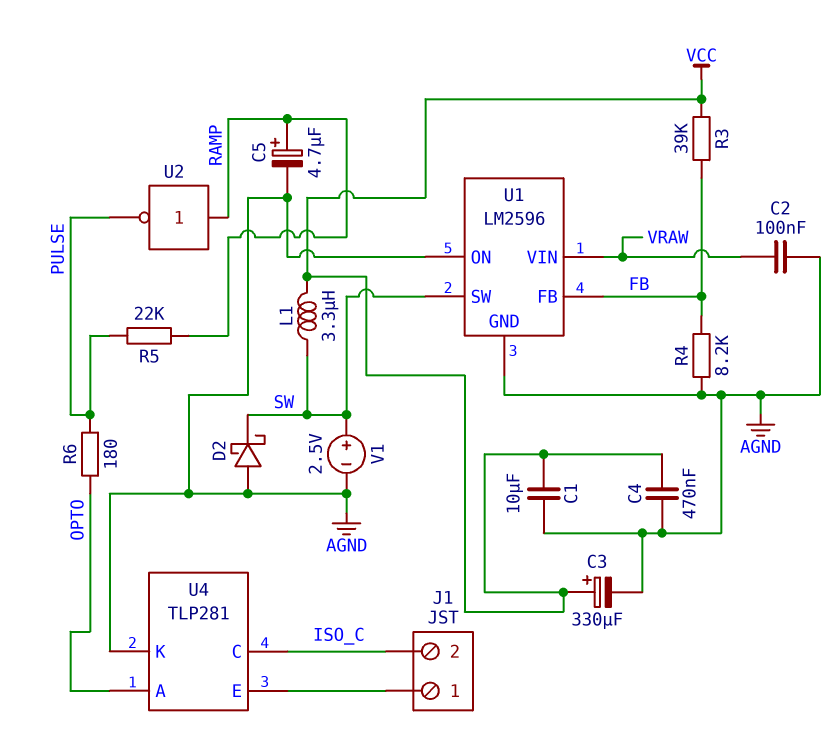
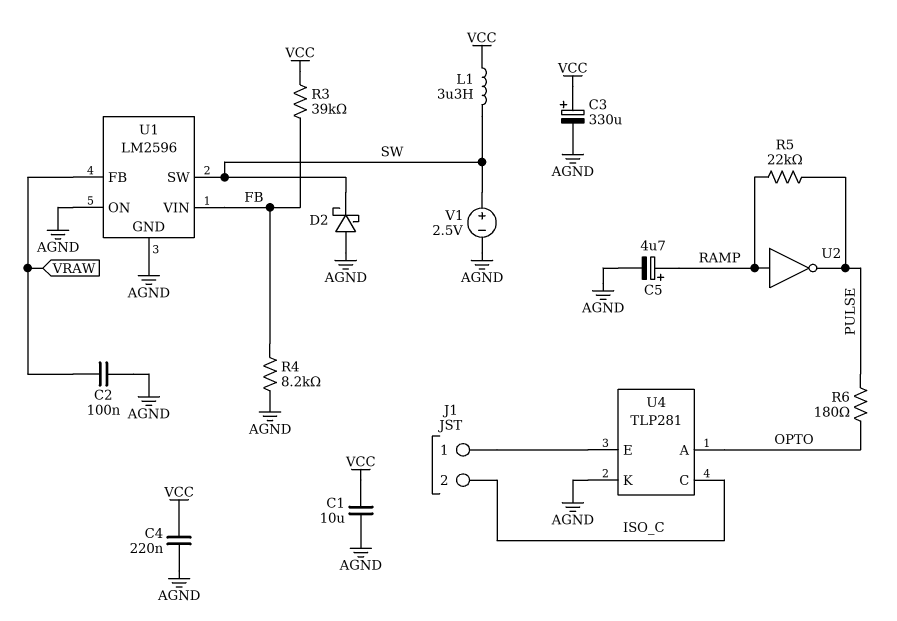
C4: 470nF (AGND, VCC) -> 220nF (AGND, VCC)
U1 pin FB: FB -> VRAW
U1 pin VIN: VRAW -> FB

